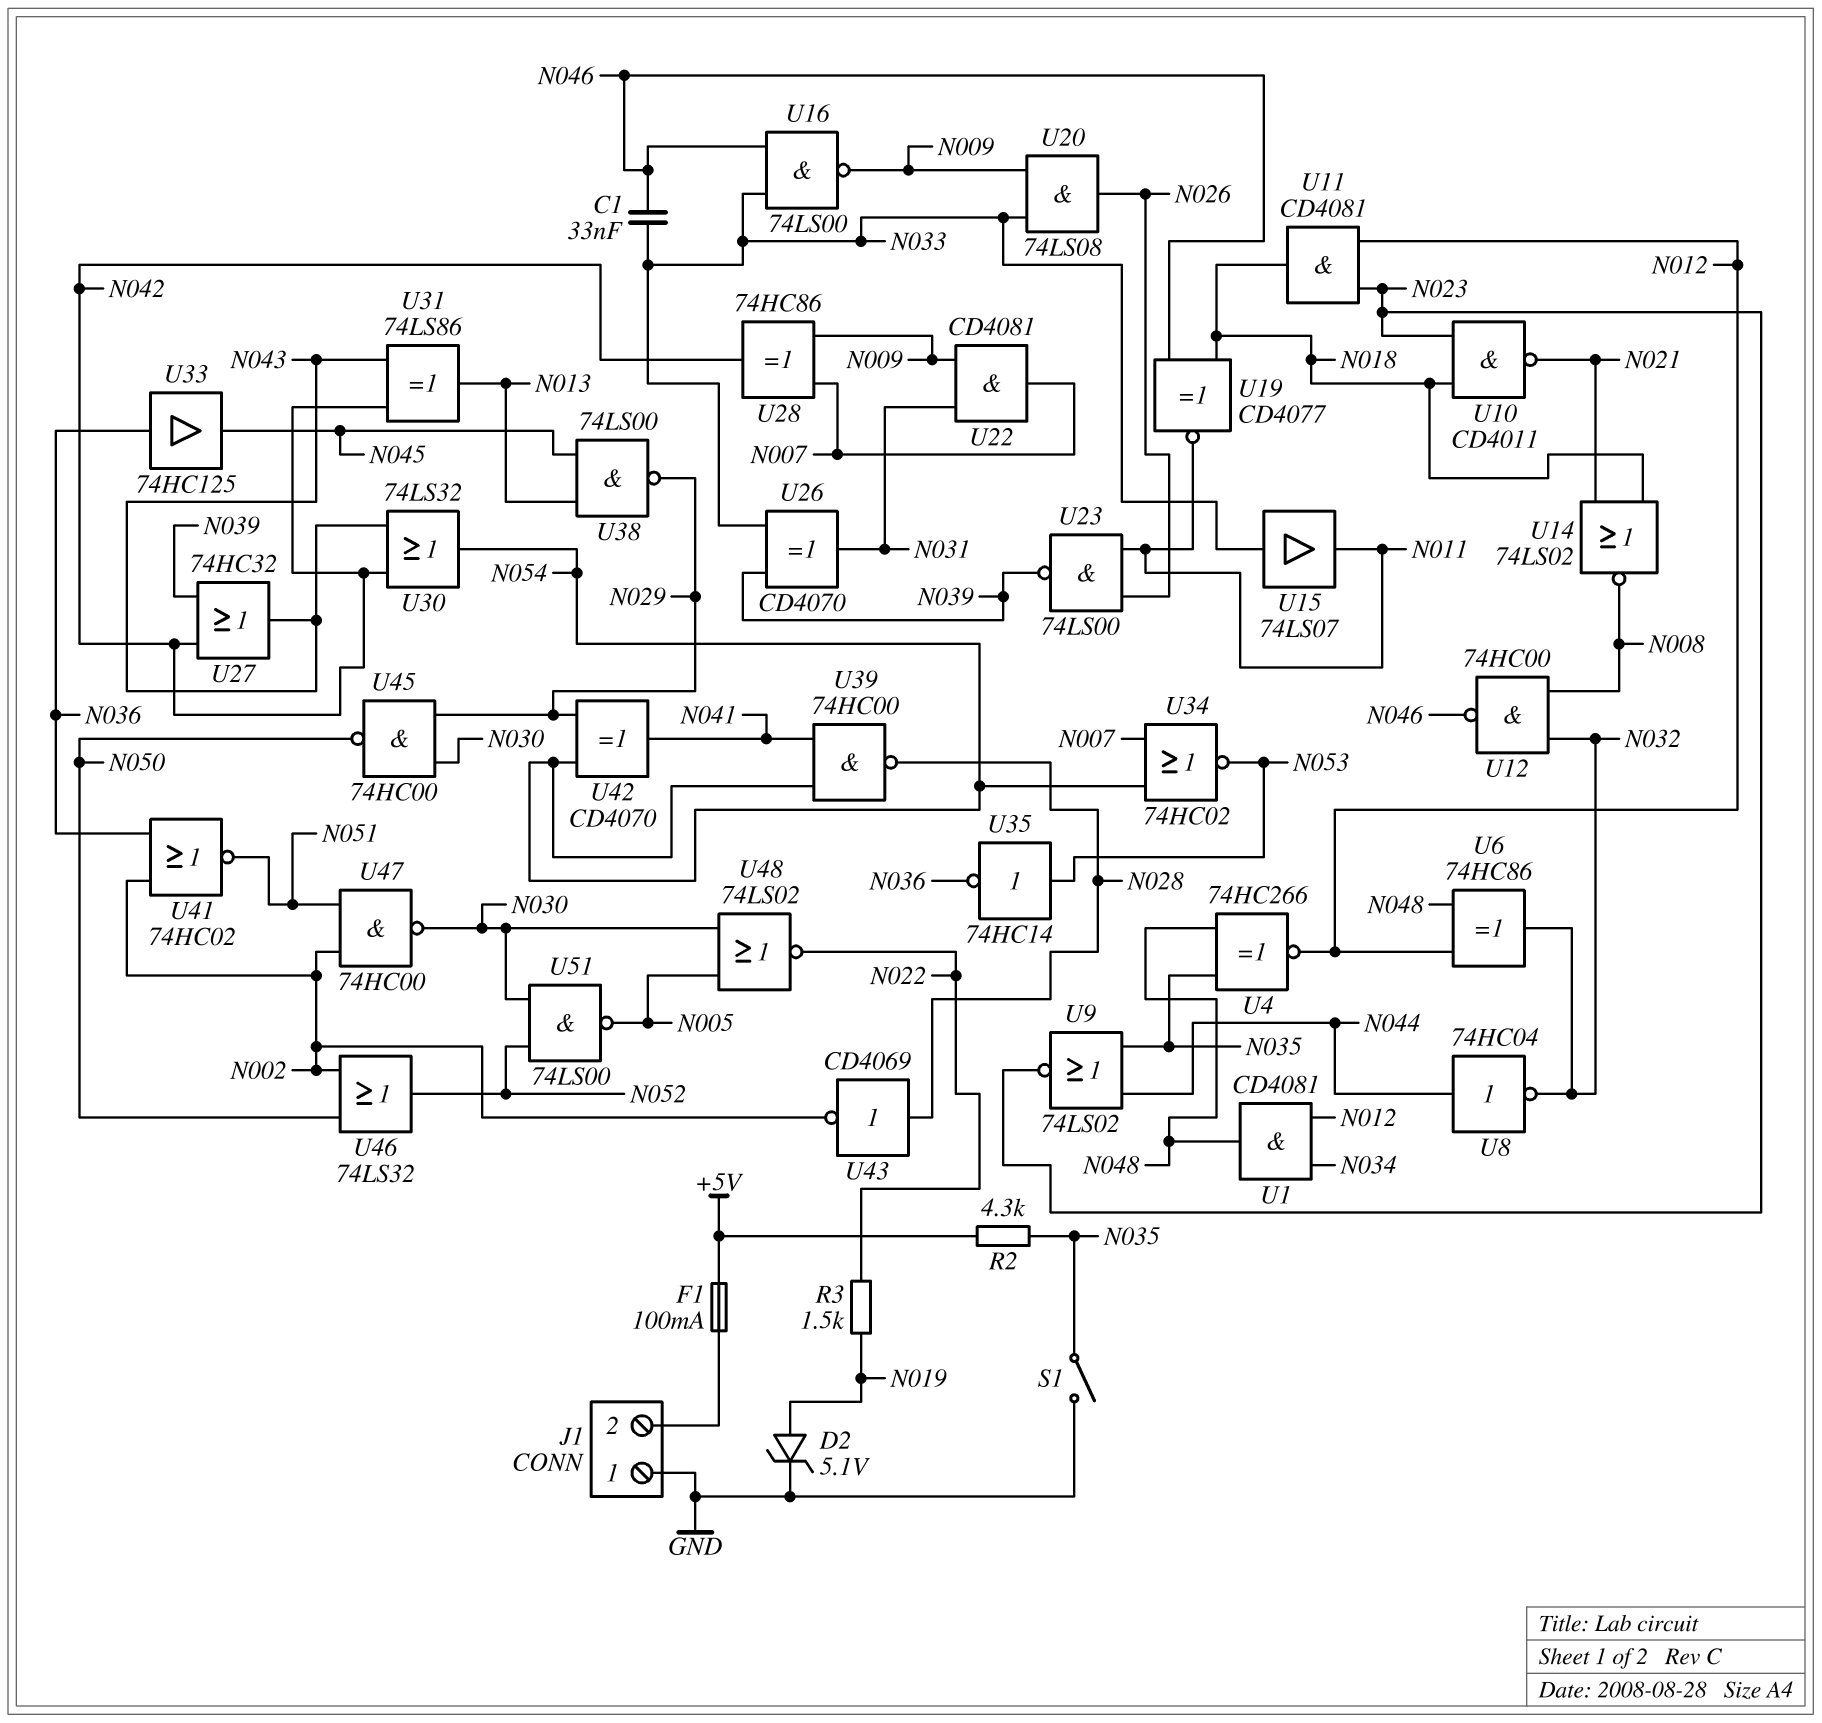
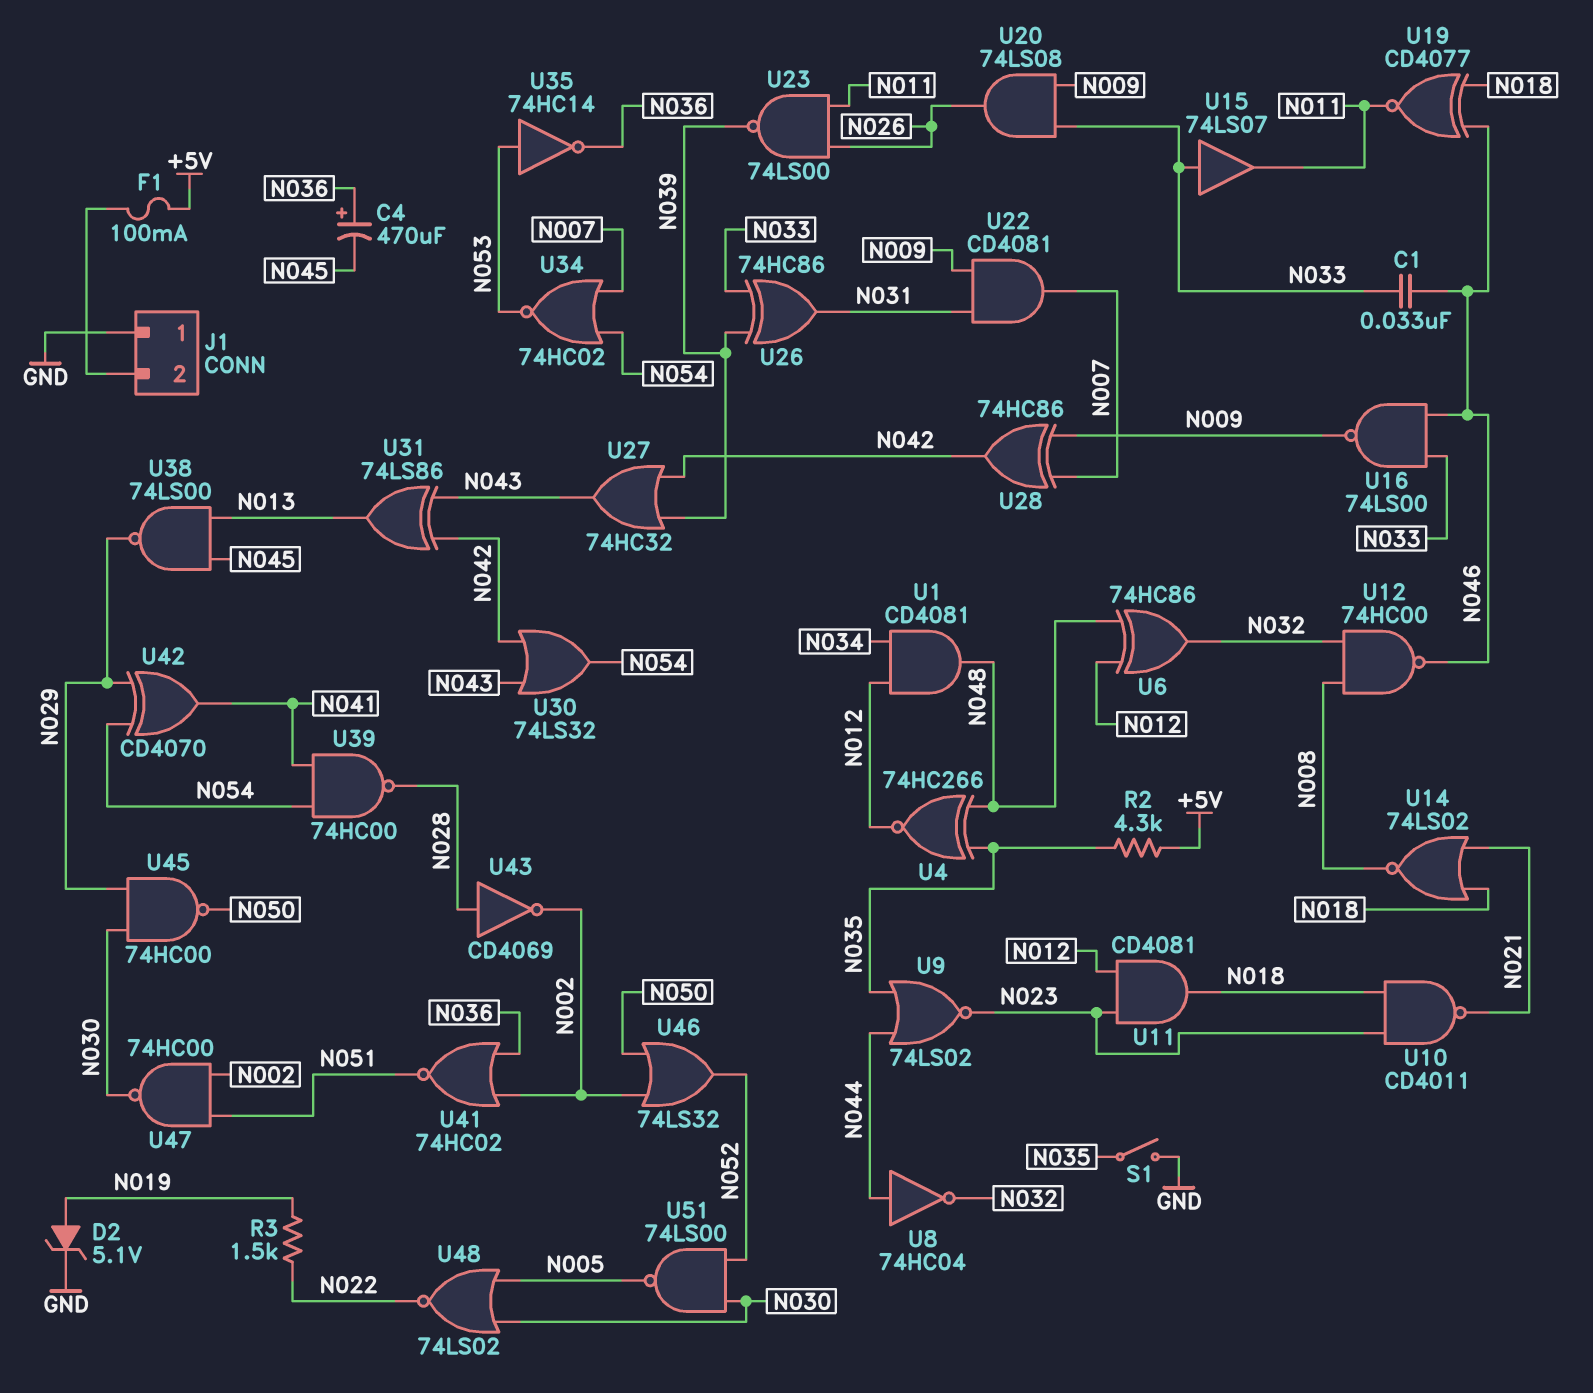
C4: none -> 470uF (plus N036, minus N045)
U26: XOR CD4070 (in N033, in N039, out N031) -> XOR 74HC86 (in N033, in N039, out N031)
U33: buffer 74HC125 (in N036, out N045) -> none

